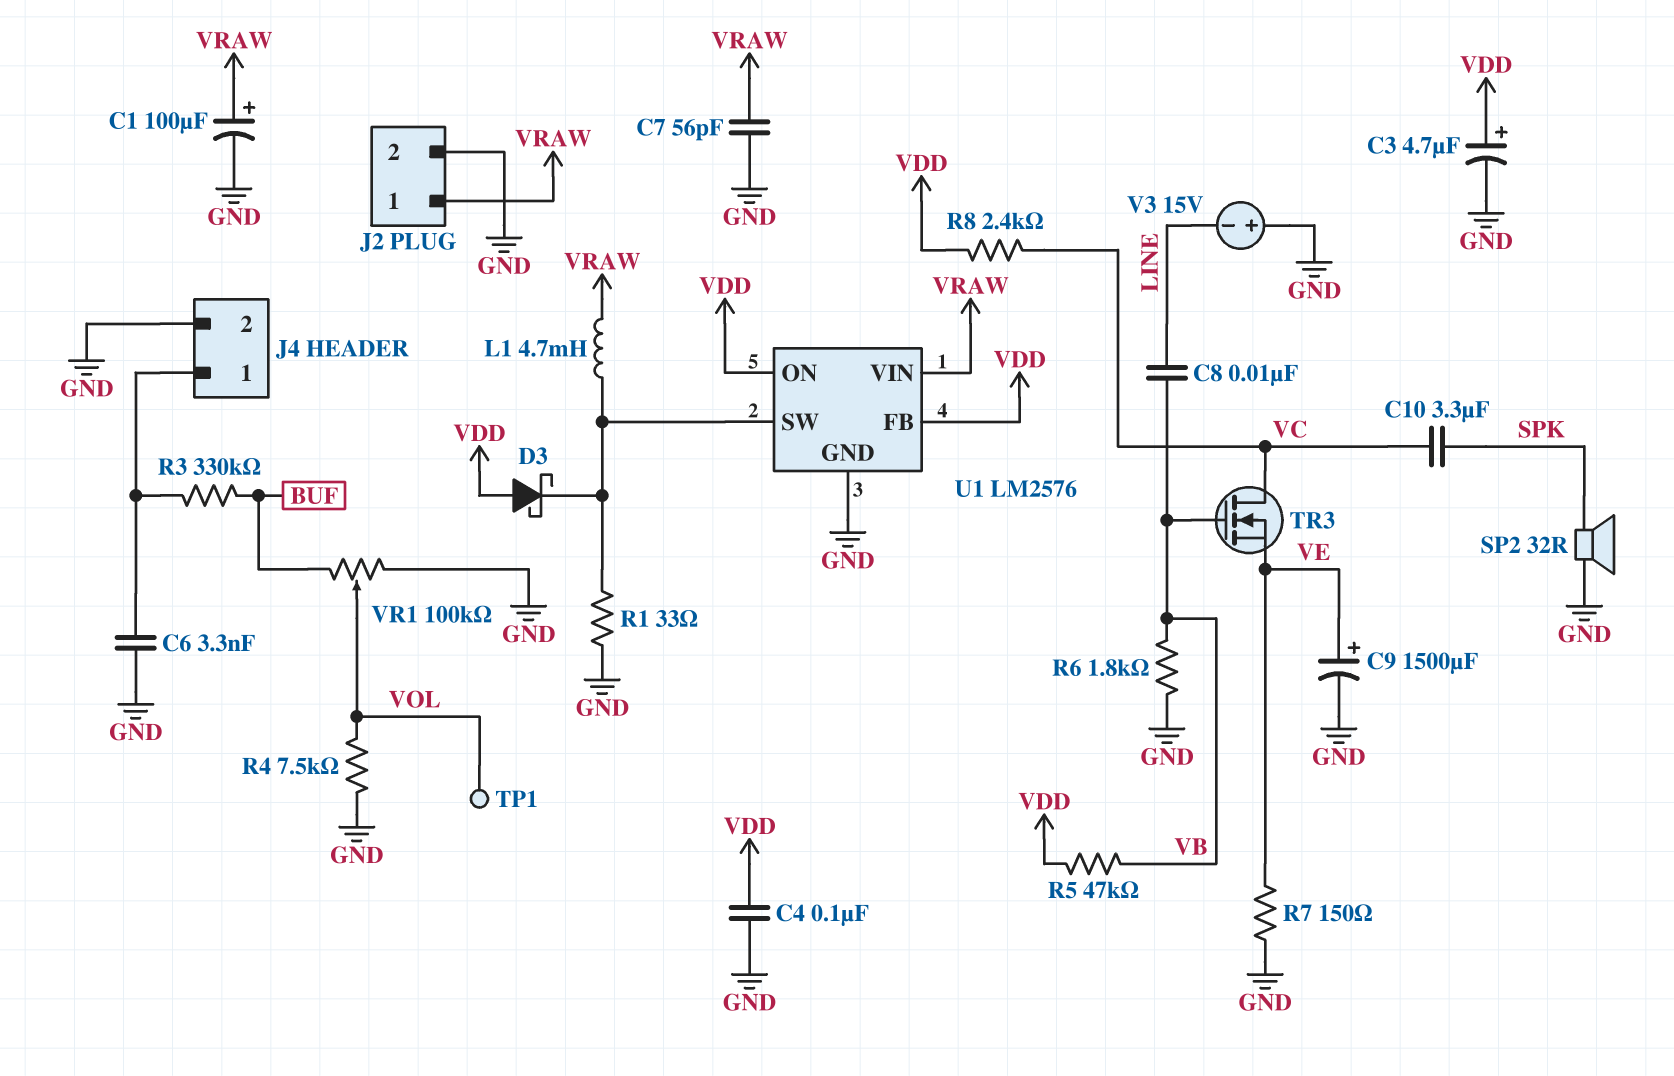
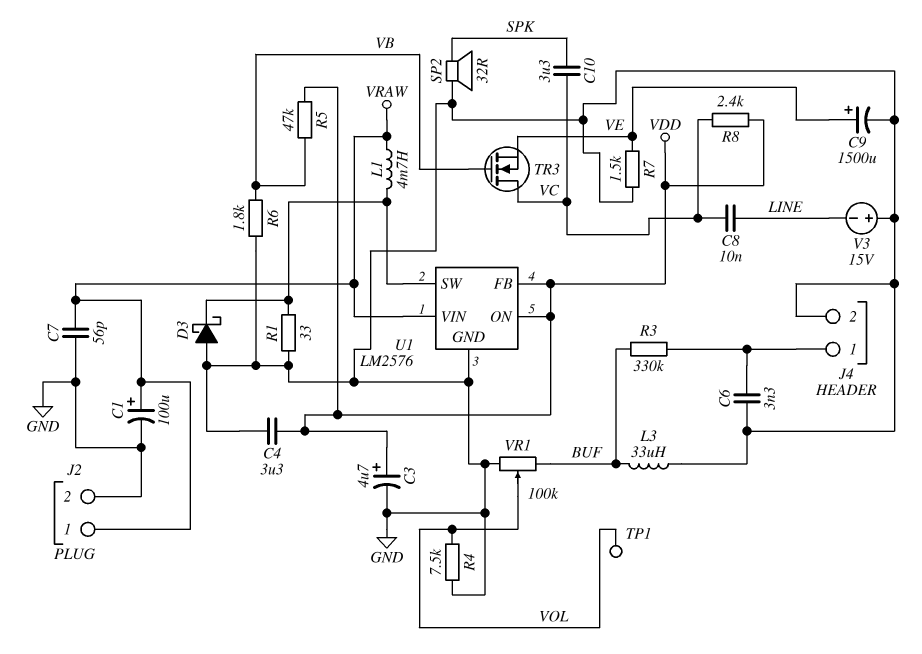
C4: 100nF (GND, VDD) -> 3.3uF (GND, VDD)
C8: 10nF (LINE, VB) -> 10nF (LINE, VC)
D3: schottky (A VDD, K U1/SW) -> schottky (A GND, K U1/SW)
L3: none -> 33uH (BUF, GND)
R7: 150 (GND, VE) -> 1.5k (GND, VE)

